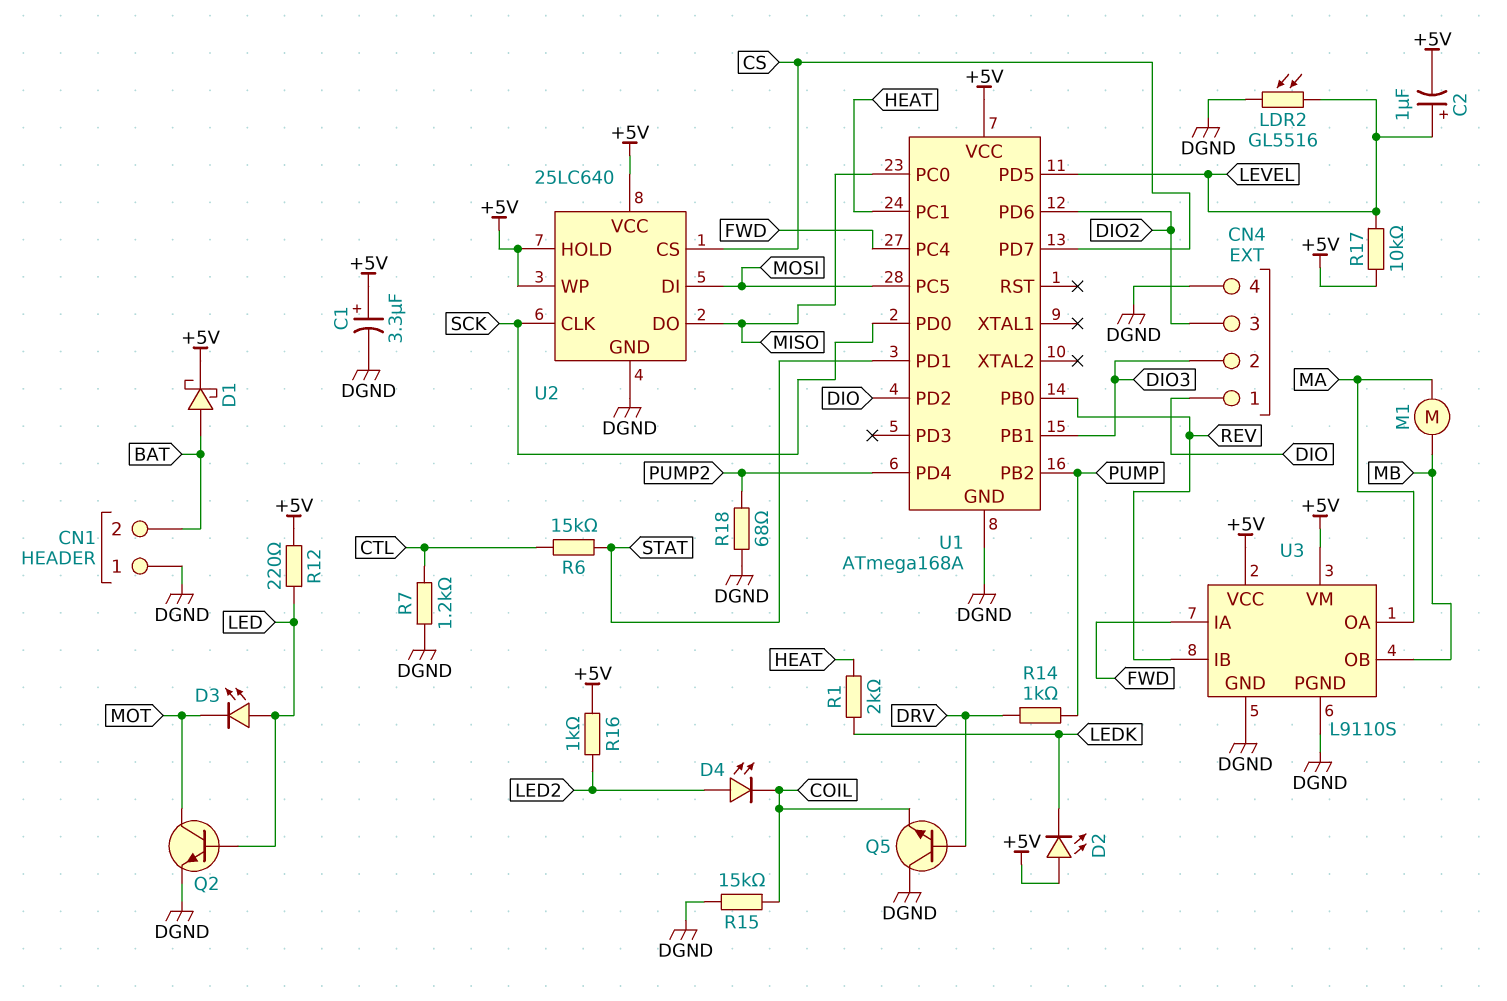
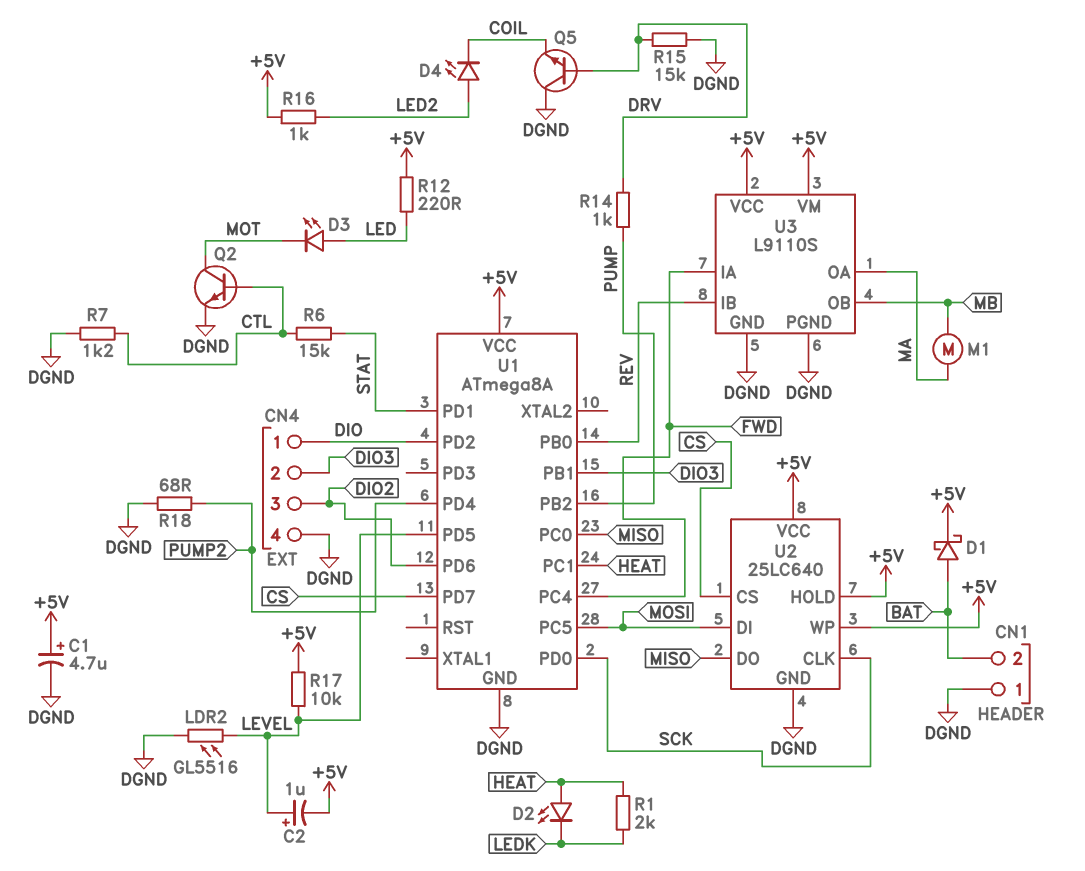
C1: 3.3uF (plus +5V, minus DGND) -> 4.7uF (plus +5V, minus DGND)
D2: LED (A +5V, K LEDK) -> LED (A HEAT, K LEDK)
Q2: NPN (B LED, C MOT, E DGND) -> NPN (B CTL, C MOT, E DGND)
R15: 15k (COIL, DGND) -> 15k (DGND, DRV)
U1: ATmega168A -> ATmega8A

